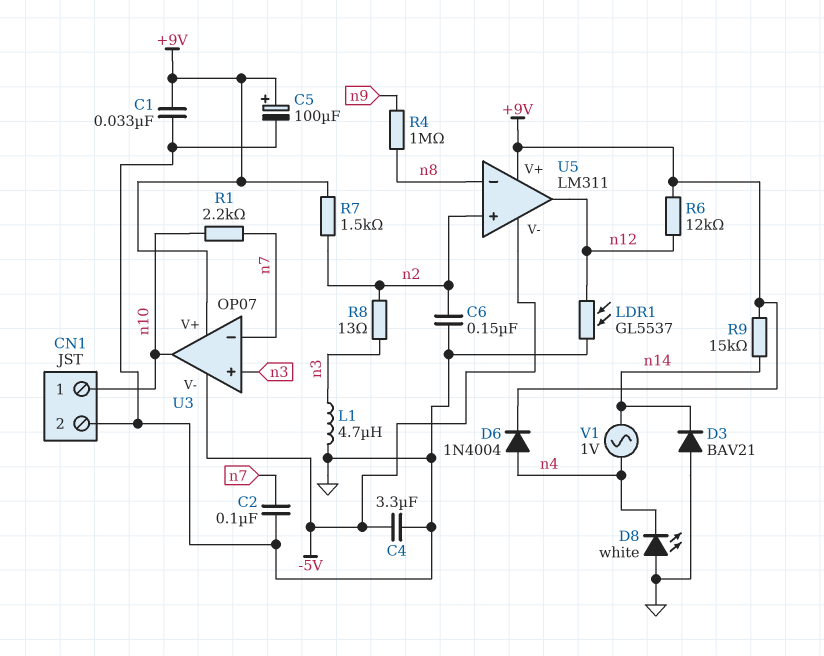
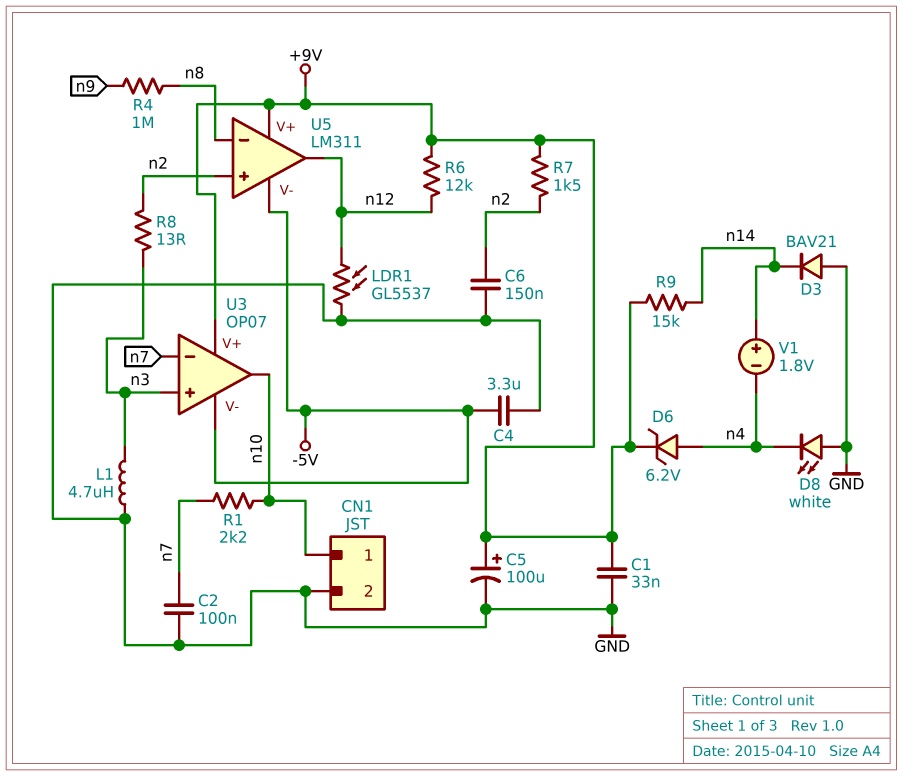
D6: diode 1N4004 (A n4, K +9V) -> zener 6.2V (A n4, K +9V)
V1: AC 1V (n4, n14) -> 1.8V (plus n14, minus n4)

